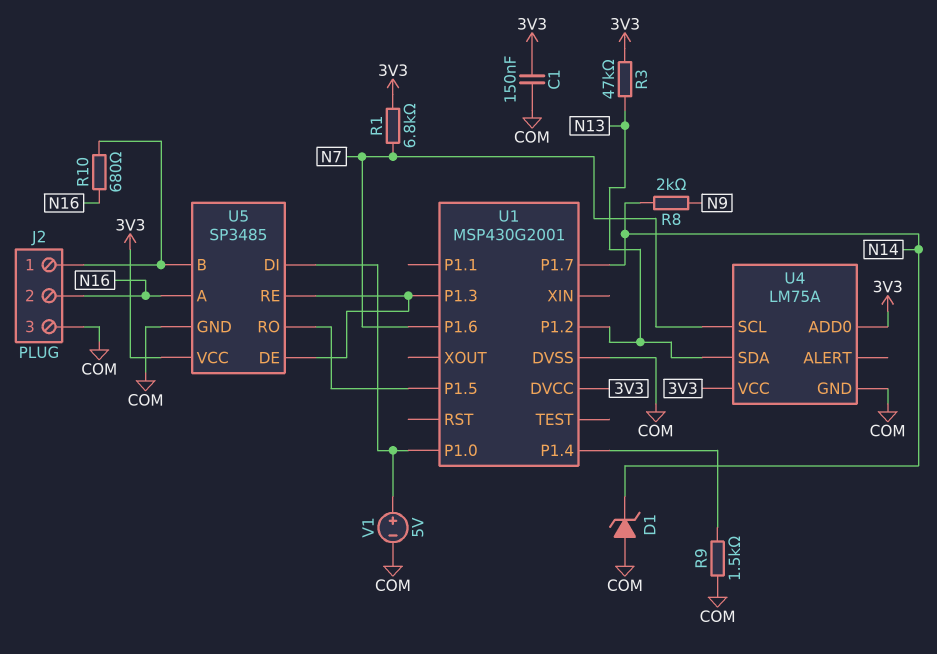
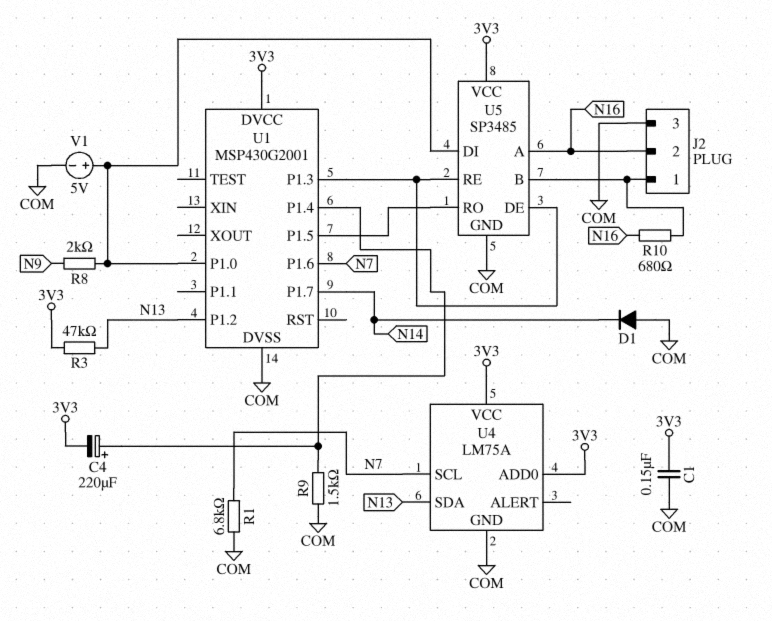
C4: none -> 220uF (plus U1/P1.4, minus 3V3)
D1: zener (A COM, K N14) -> diode (A COM, K N14)
R1: 6.8k (3V3, N7) -> 6.8k (COM, N7)
R8: 2k (N9, N14) -> 2k (N9, U1/P1.0)

